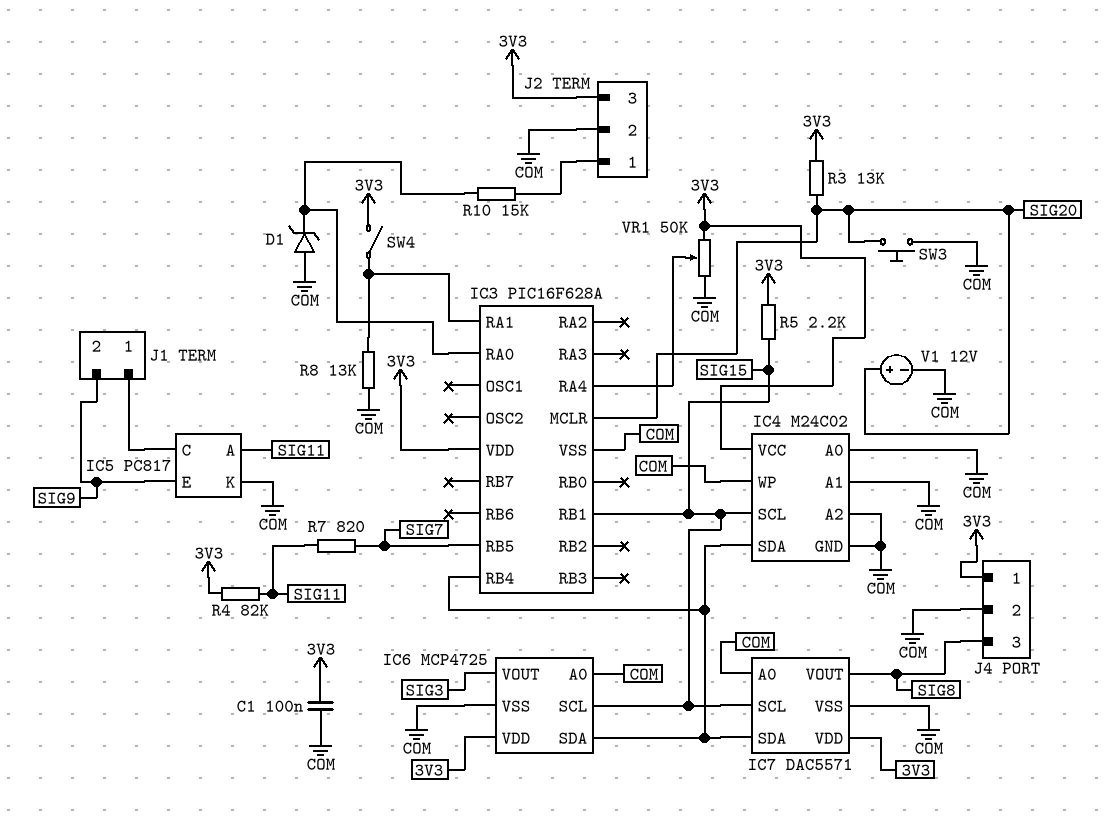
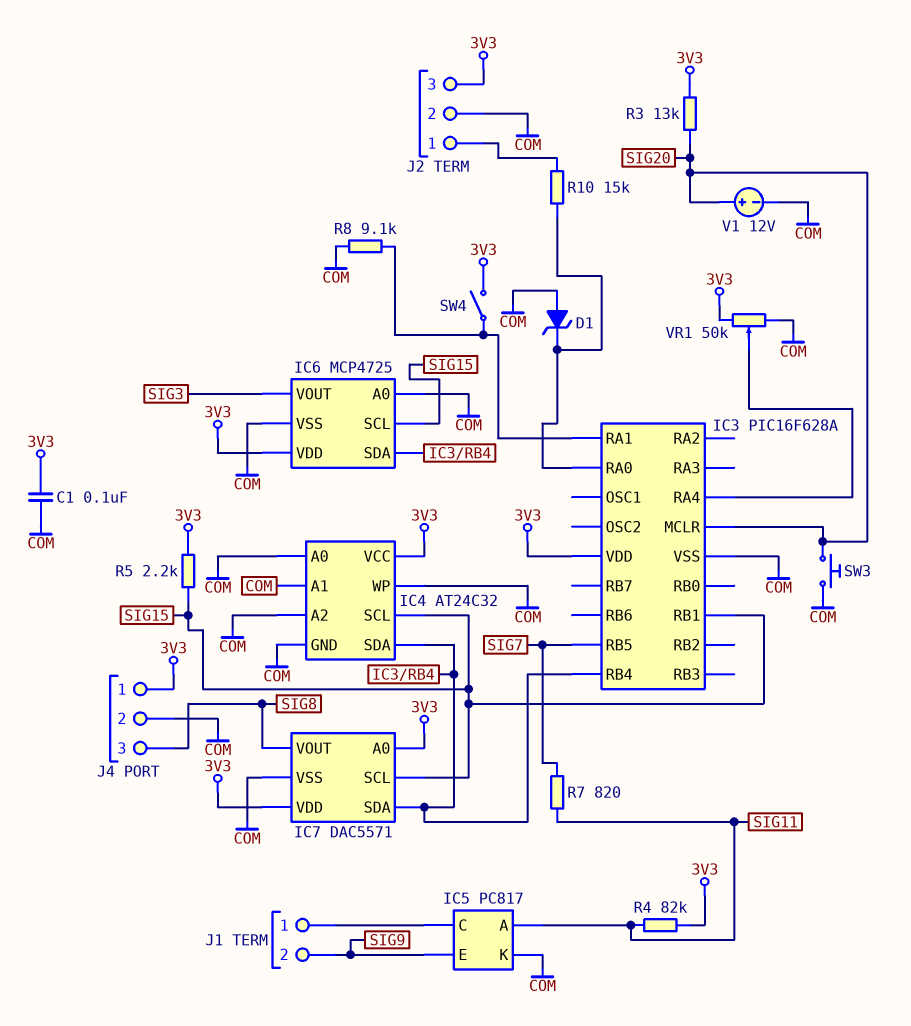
IC4: M24C02 -> AT24C32
IC7 pin A0: COM -> 3V3
R8: 13k (COM, IC3/RA1) -> 9.1k (COM, IC3/RA1)

